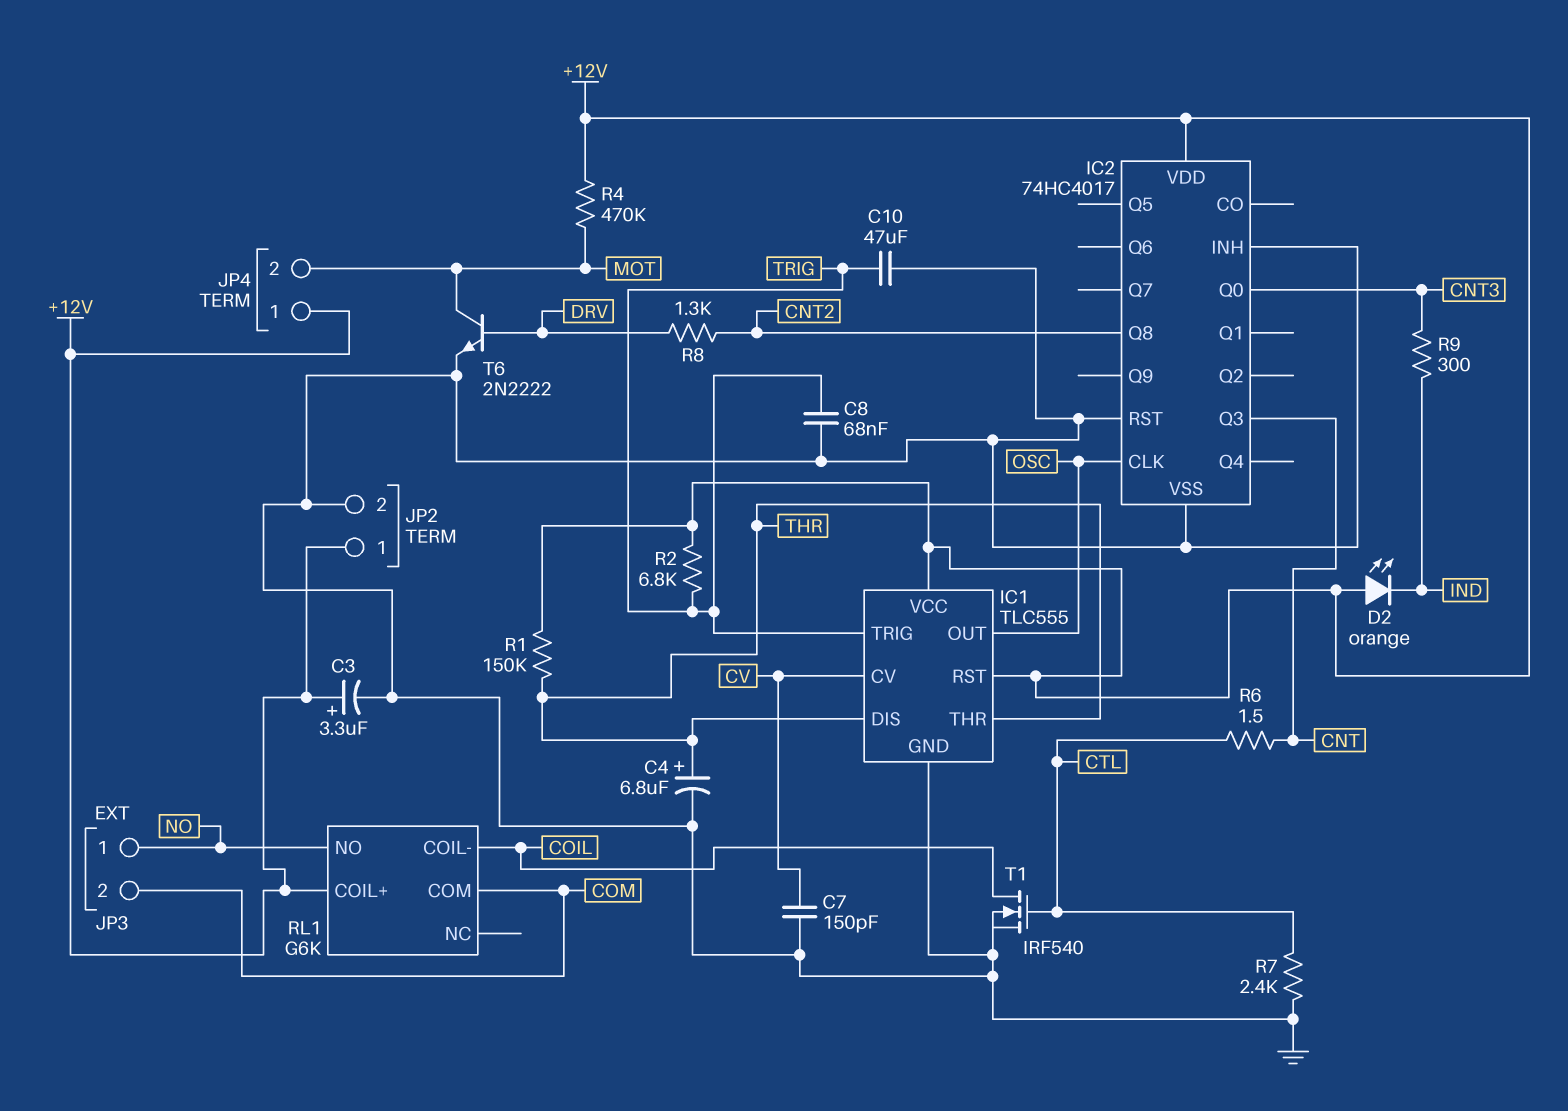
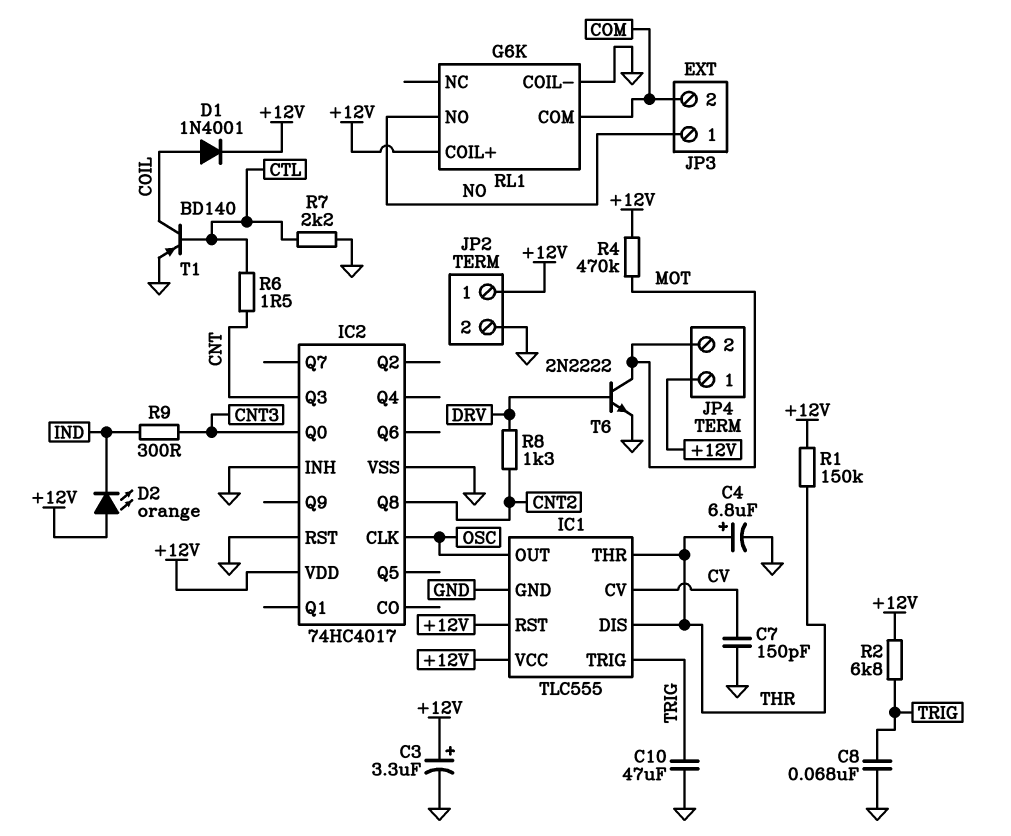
D1: none -> diode 1N4001 (A COIL, K +12V)
R7: 2.4k (CTL, GND) -> 2.2k (CTL, GND)
RL1 pin COIL-: COIL -> GND
T1: NMOS IRF540 (G CTL, D COIL, S GND) -> PNP BD140 (B CTL, C COIL, E GND)

